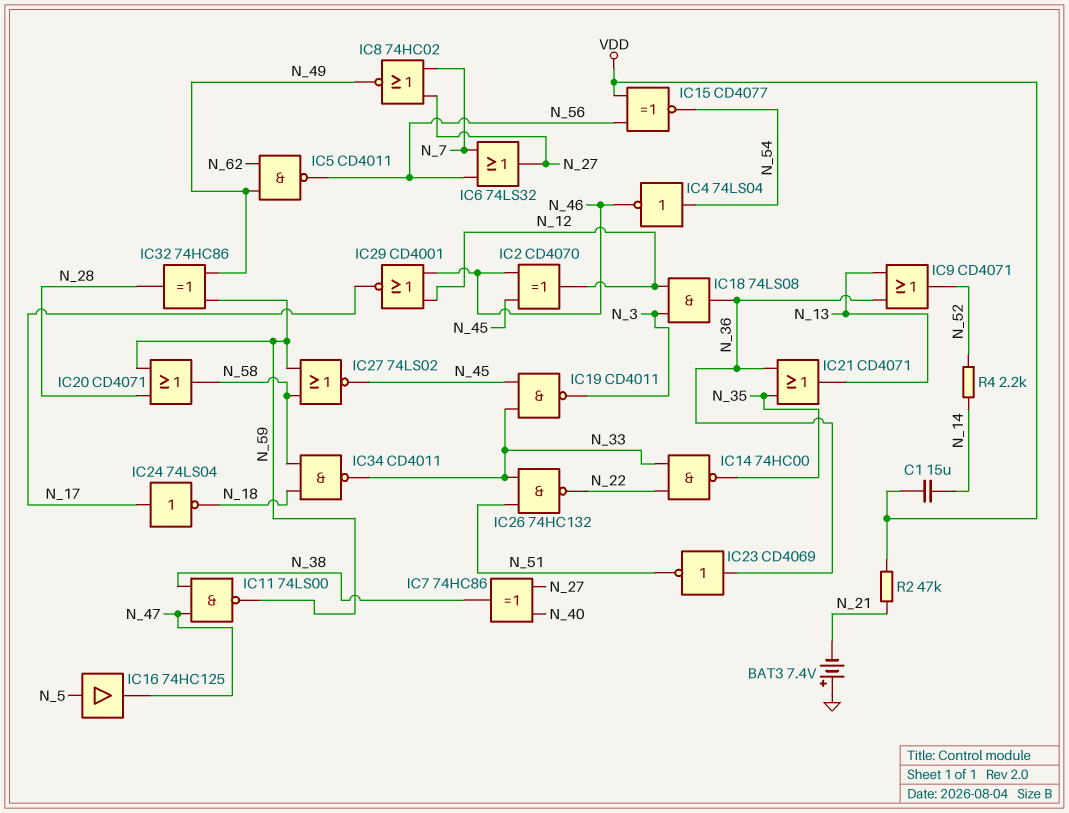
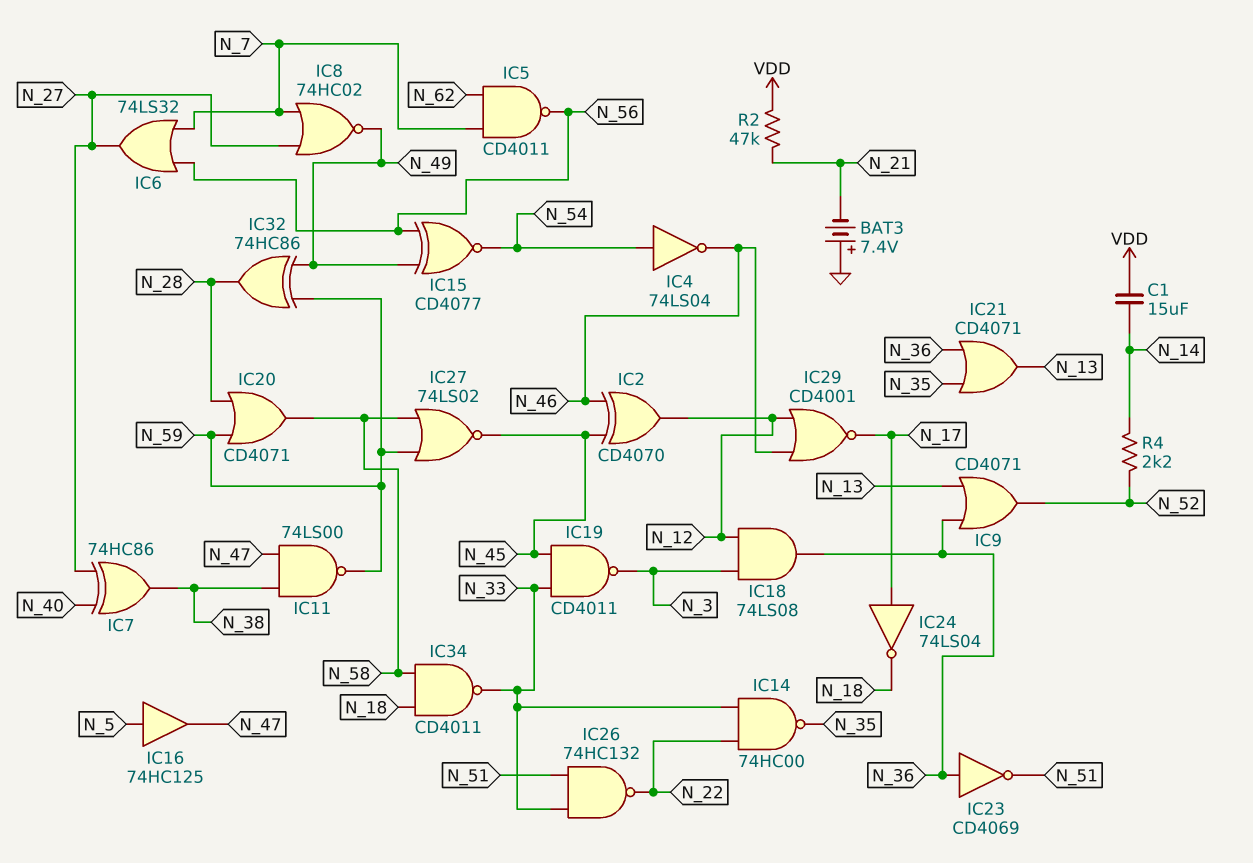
IC5: NAND CD4011 (in N_49, in N_62, out N_56) -> NAND CD4011 (in N_7, in N_62, out N_56)
IC15: XNOR CD4077 (in N_56, in VDD, out N_54) -> XNOR CD4077 (in N_49, in N_56, out N_54)

